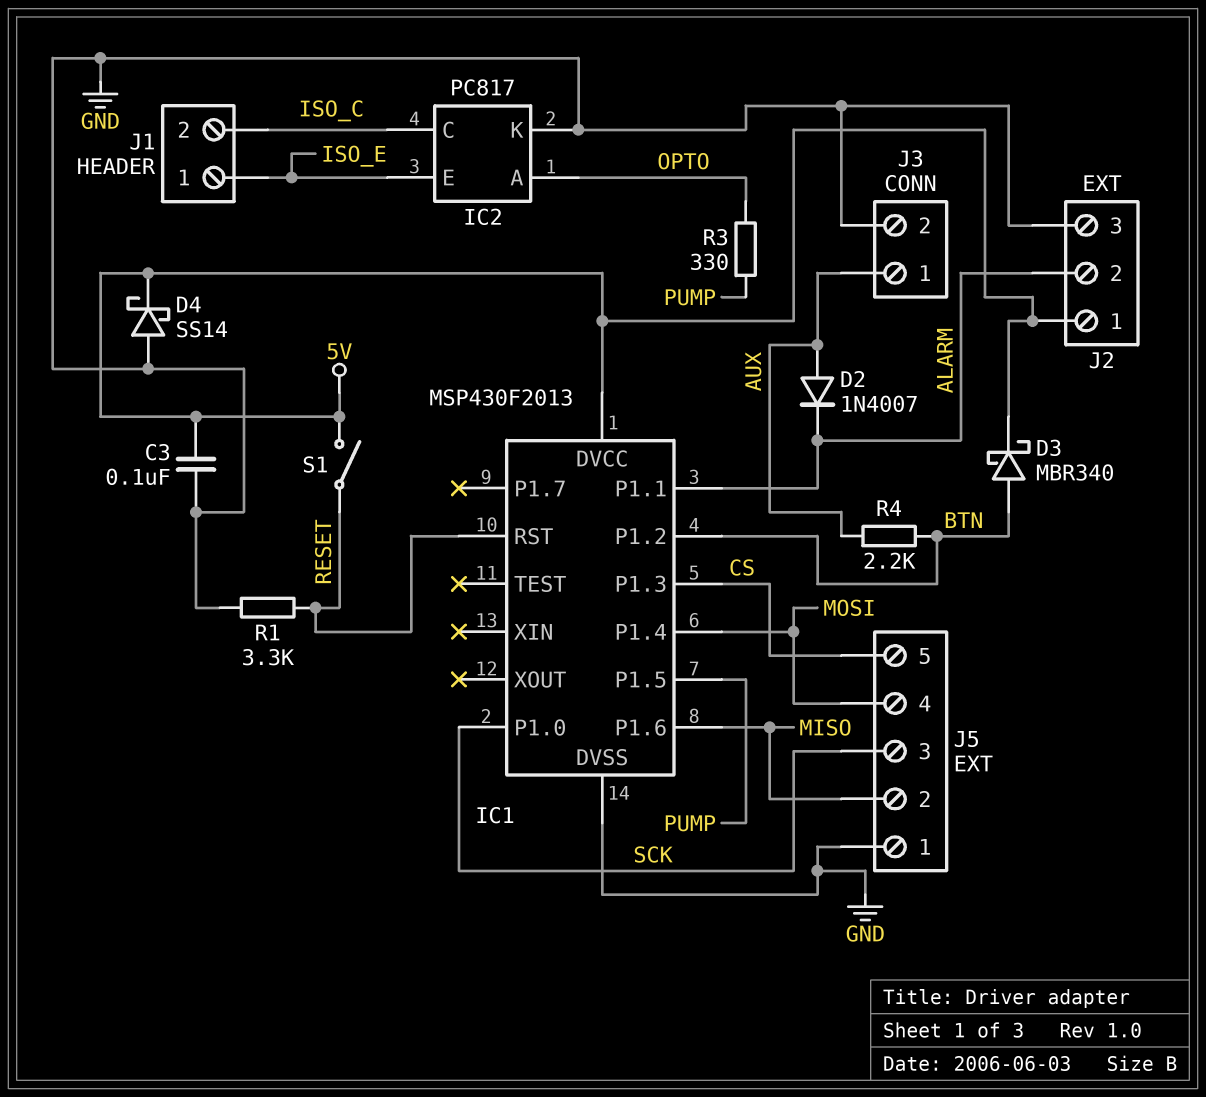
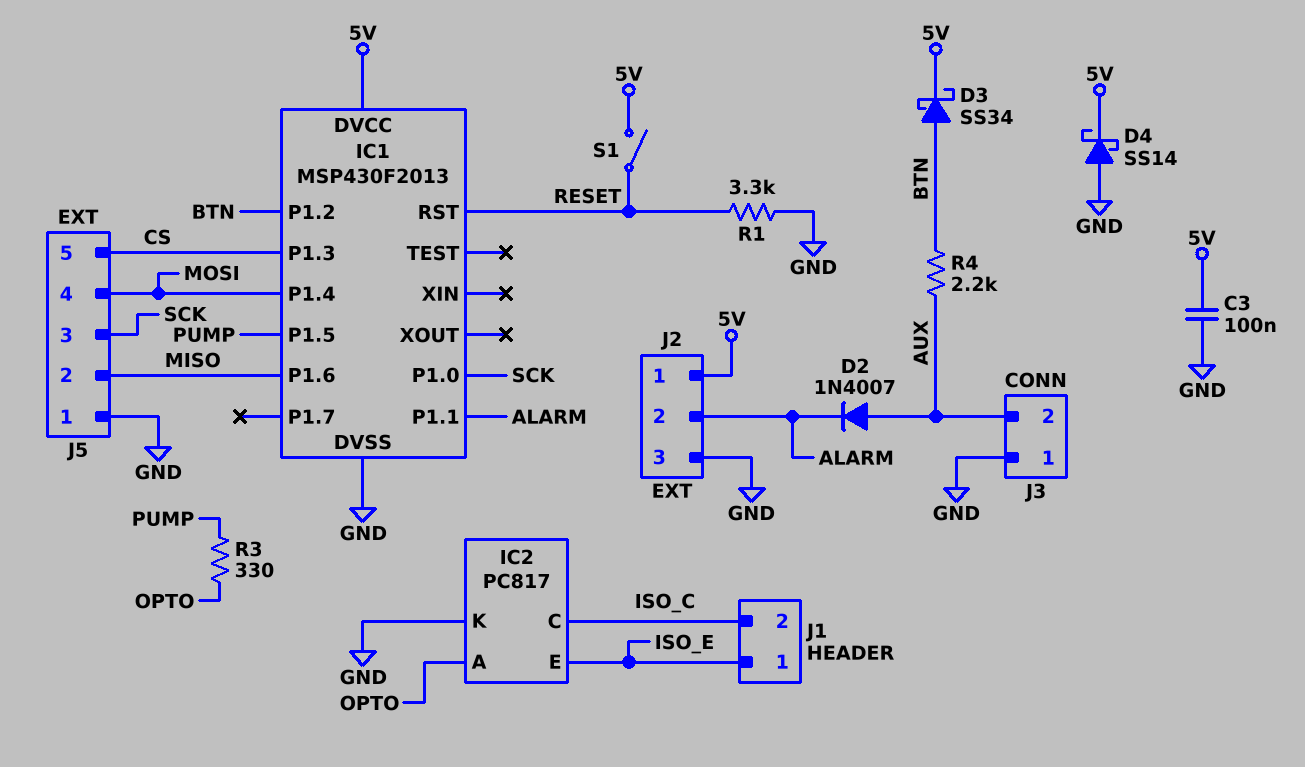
D3: schottky MBR340 (A BTN, K 5V) -> schottky SS34 (A BTN, K 5V)
J3 pin 1: AUX -> GND
J3 pin 2: GND -> AUX

